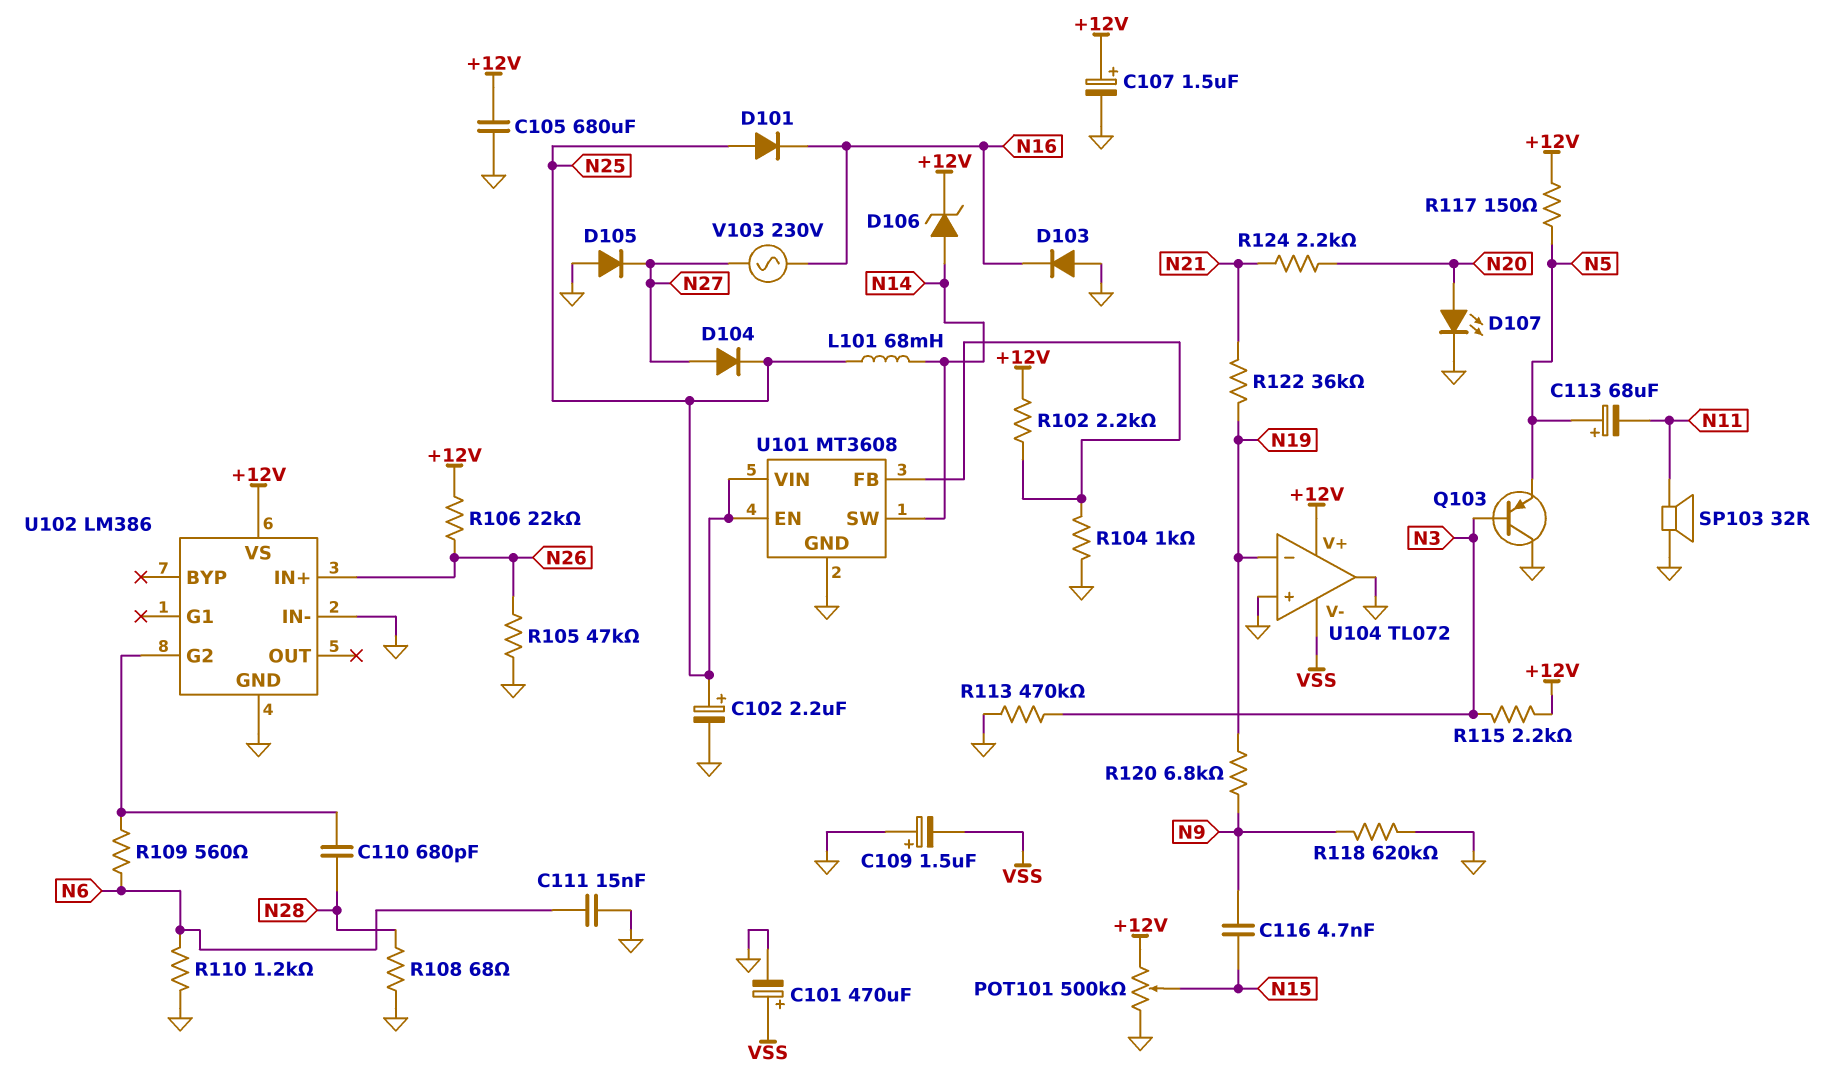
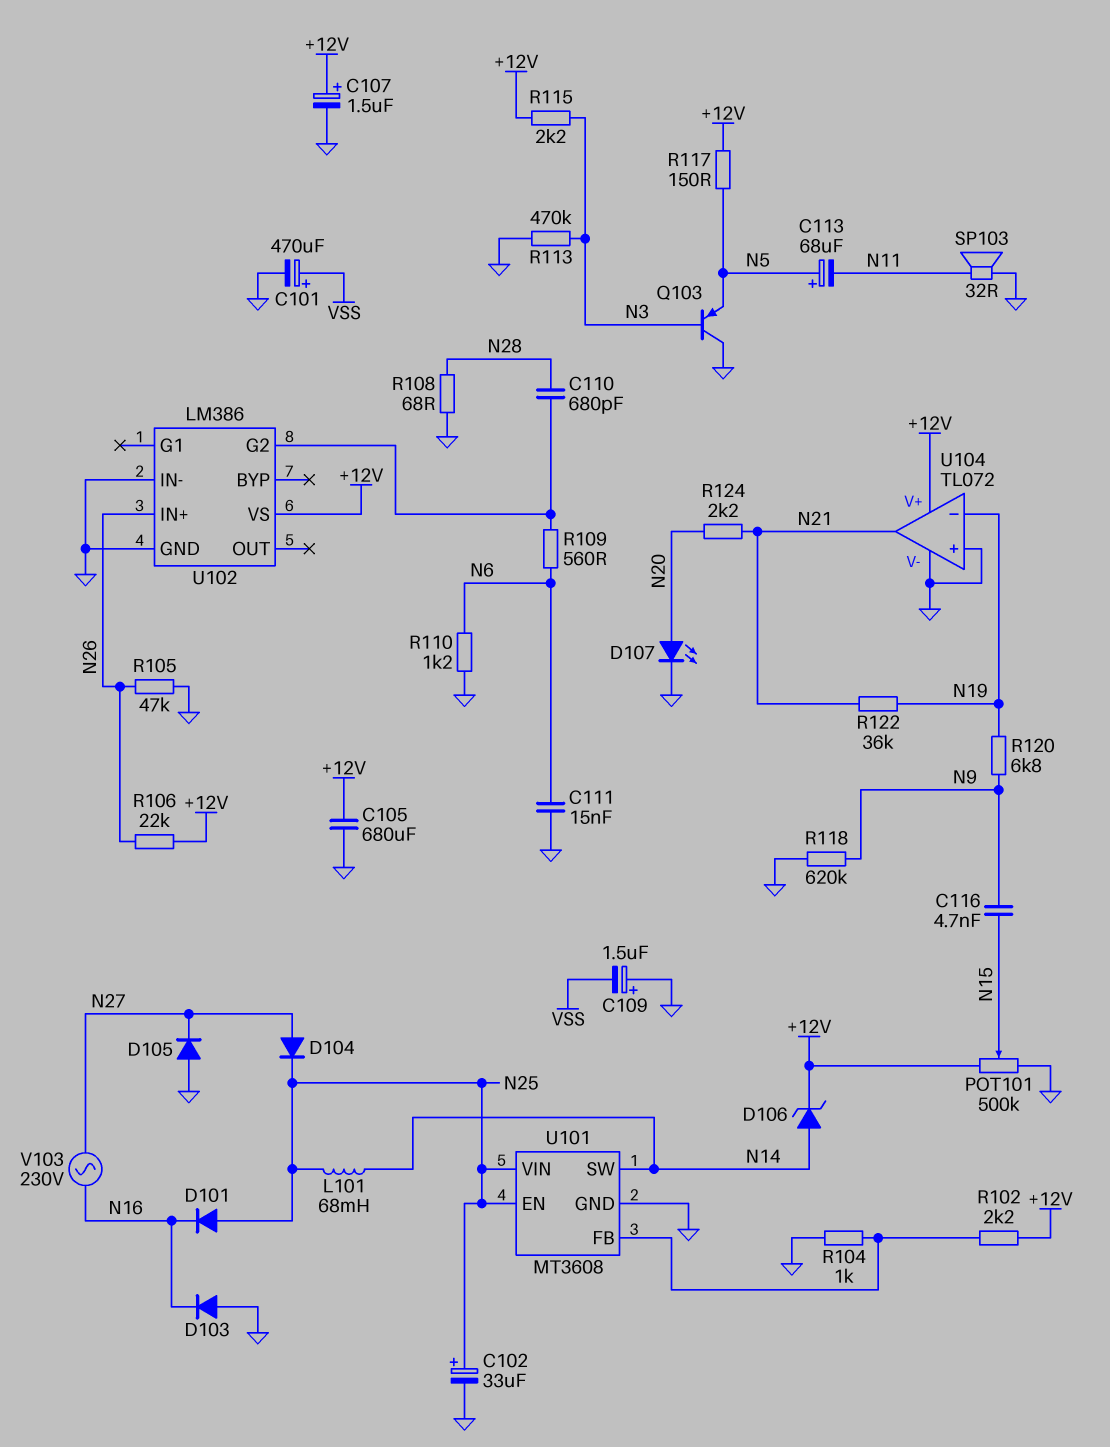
C102: 2.2uF (plus N25, minus GND) -> 33uF (plus N25, minus GND)
U104 pin V-: VSS -> GND
U104 pin out: GND -> N21

